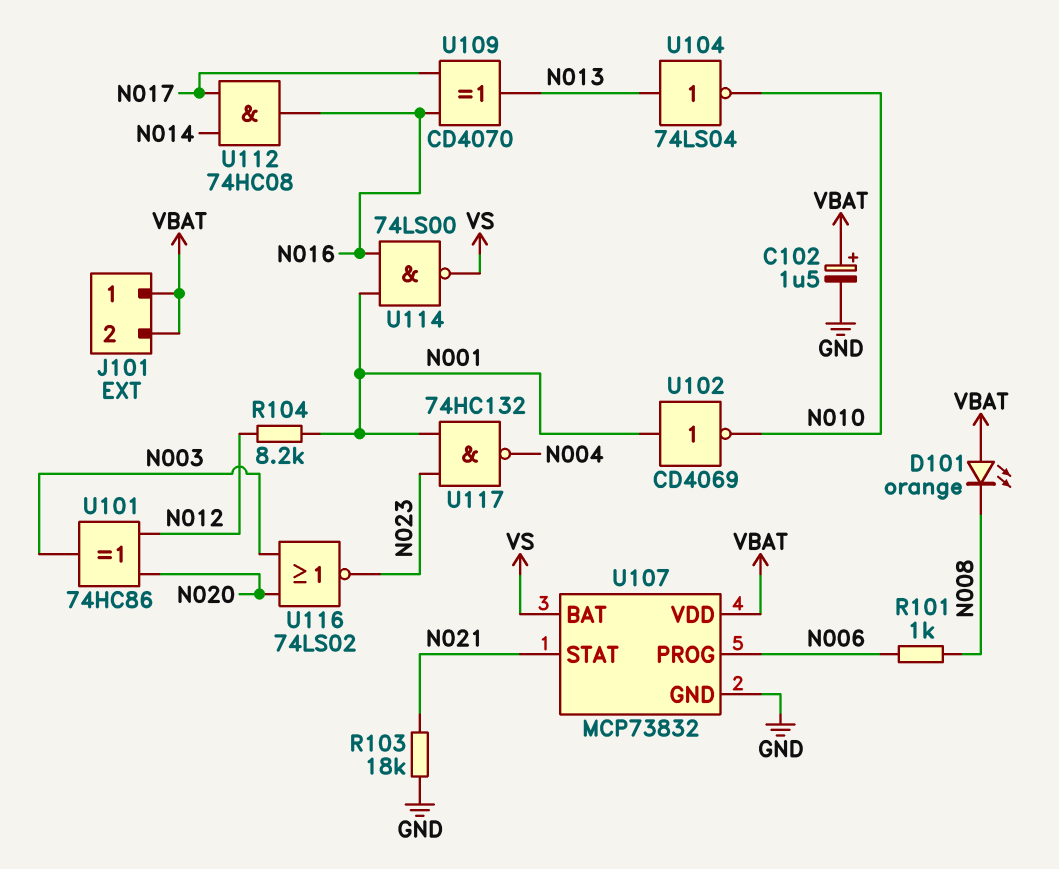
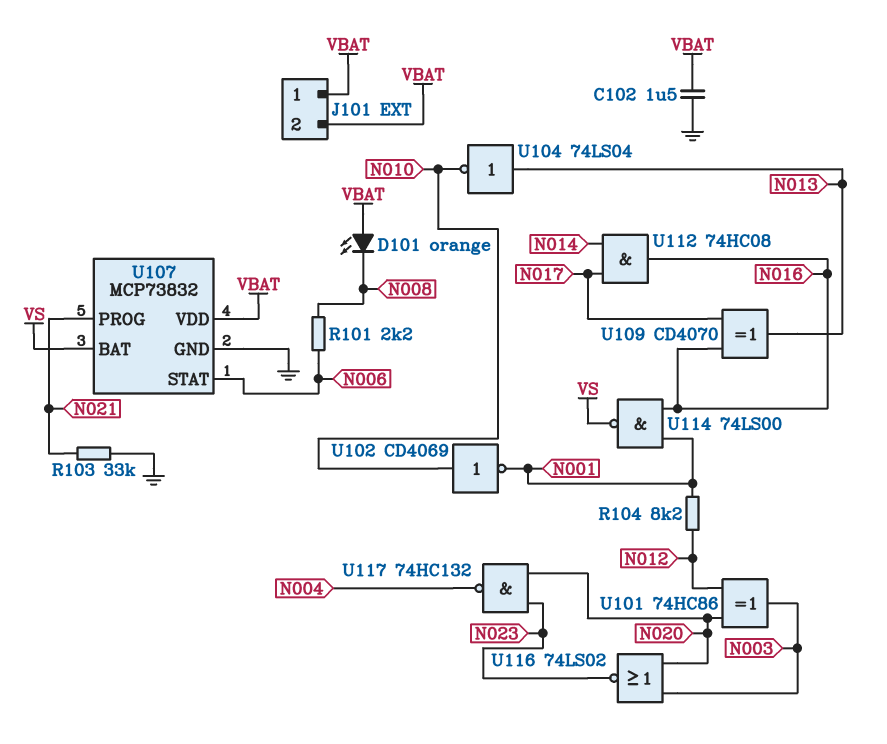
C102: 1.5uF (plus VBAT, minus GND) -> 1.5uF (GND, VBAT)
R101: 1k (N006, N008) -> 2.2k (N006, N008)
R103: 18k (GND, N021) -> 33k (GND, N021)
U102: NOT CD4069 (in N001, out N010) -> NOT CD4069 (in N010, out N001)
U107 pin PROG: N006 -> N021
U107 pin STAT: N021 -> N006
U117: NAND 74HC132 (in N001, in N023, out N004) -> NAND 74HC132 (in N020, in N023, out N004)

